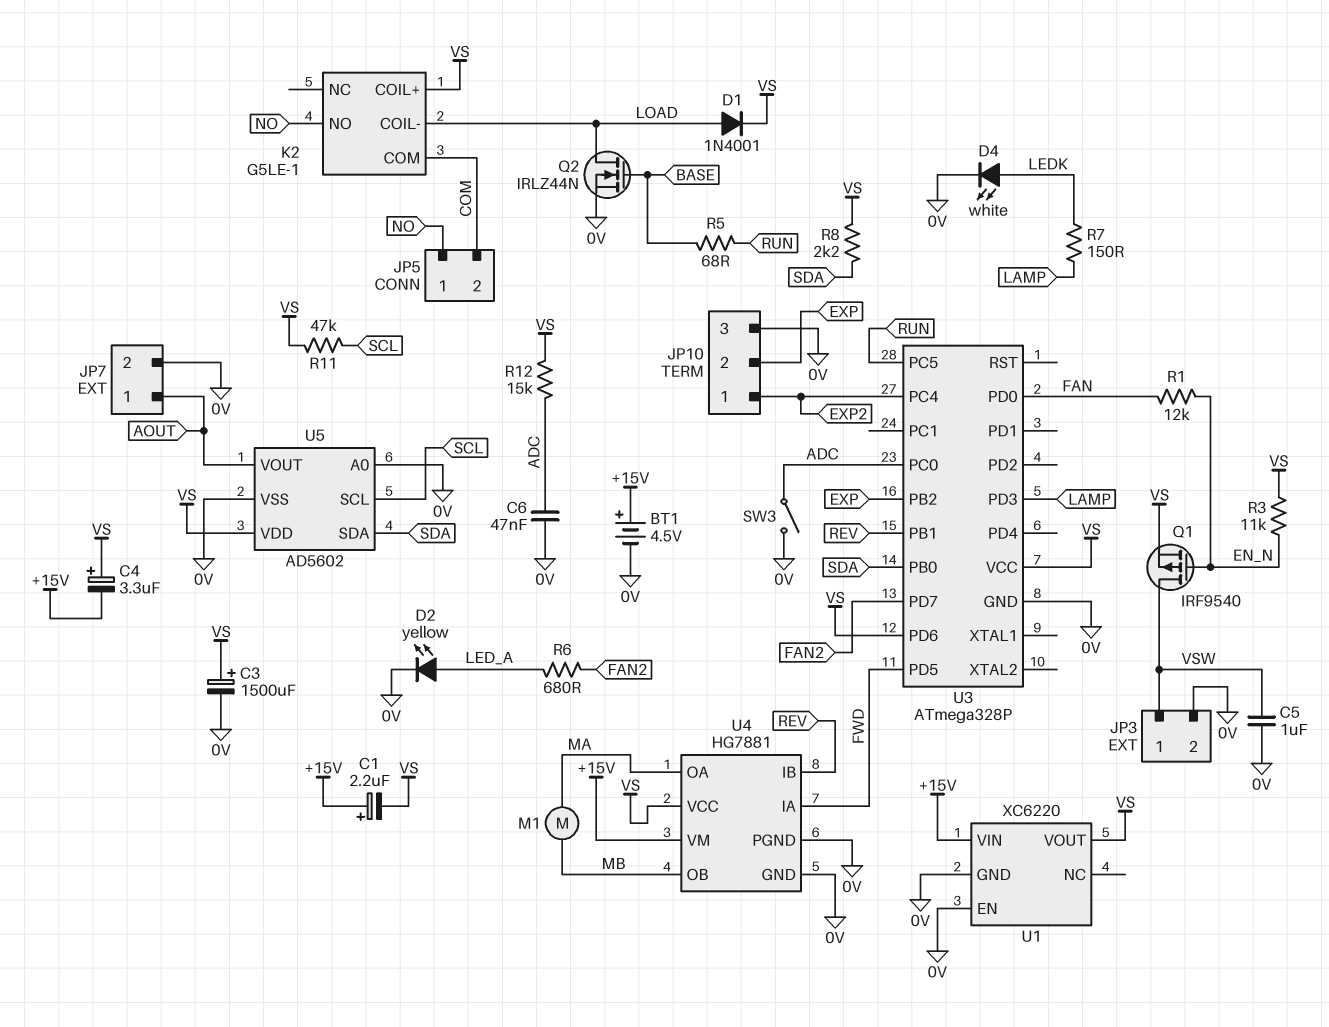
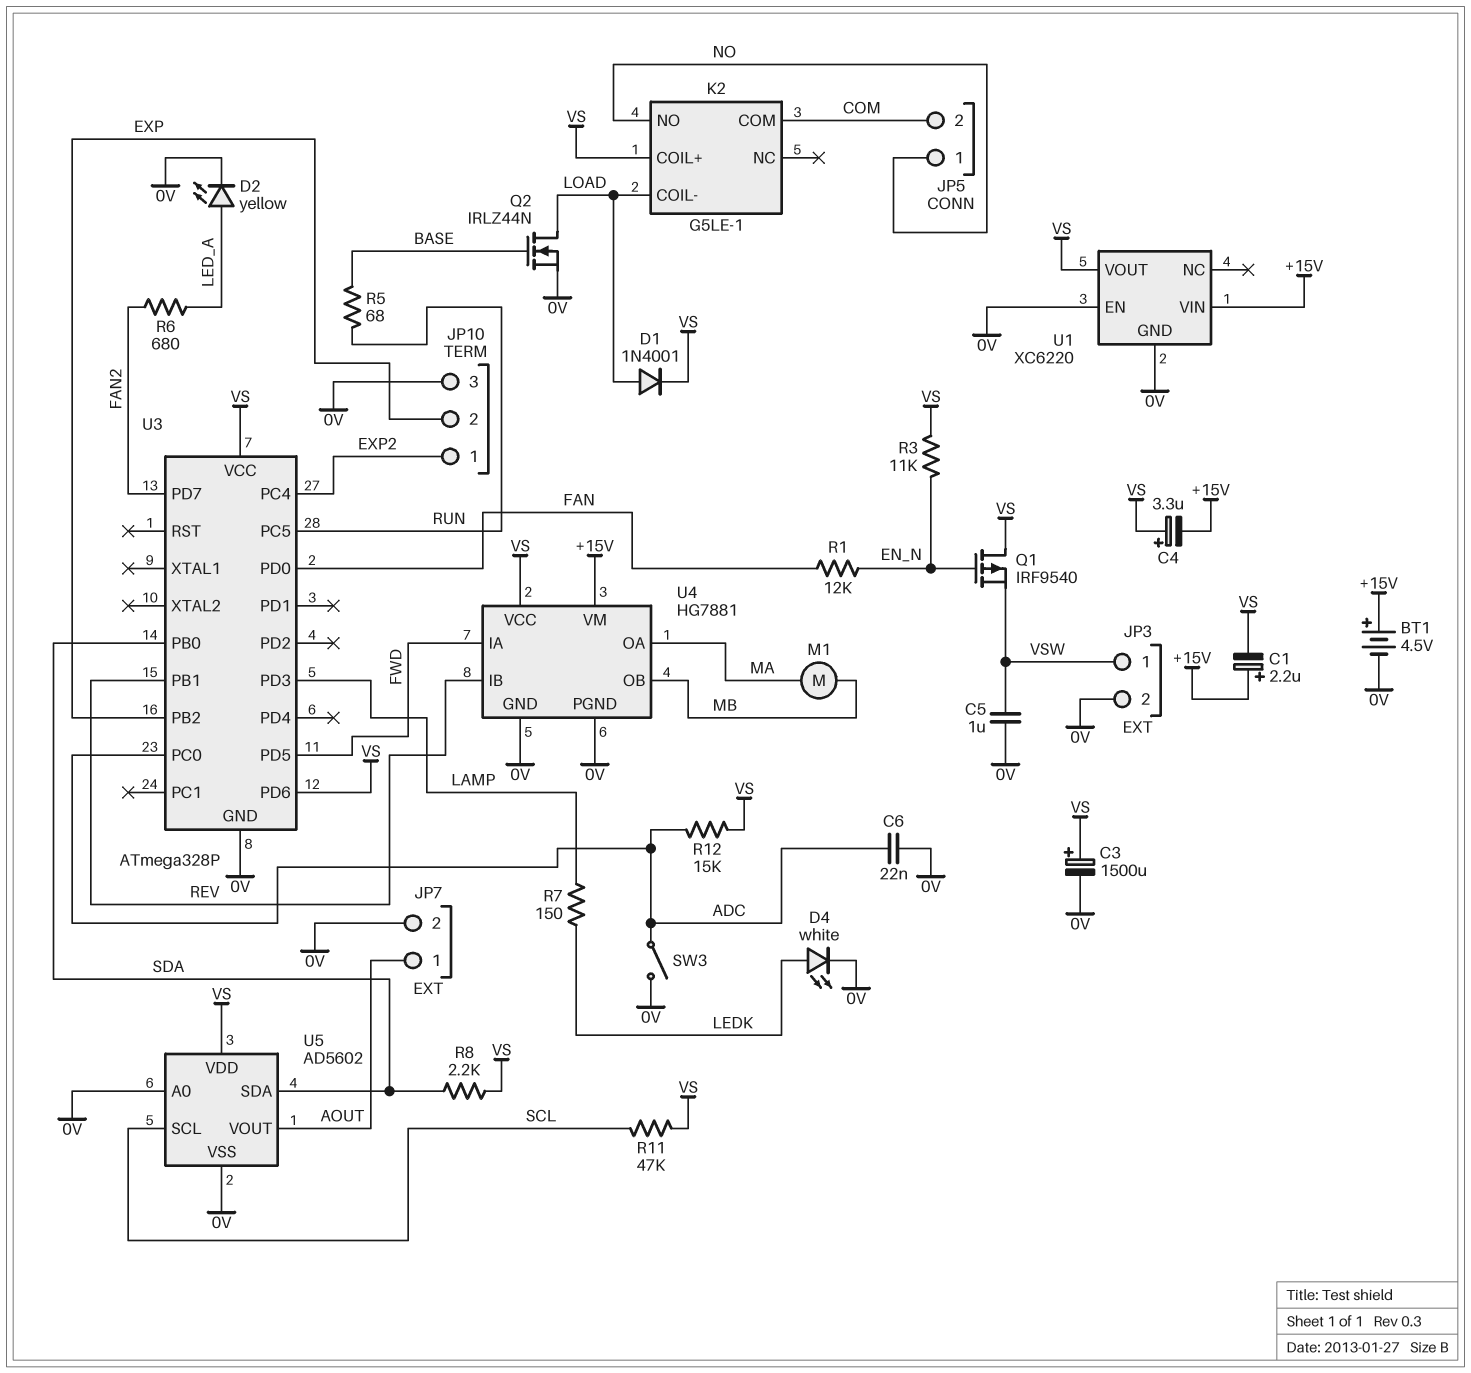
C6: 47nF (0V, ADC) -> 22nF (0V, ADC)
Q1: PMOS IRF9540 (G EN_N, D VSW, S VS) -> PMOS IRF9540 (G EN_N, D VS, S VSW)

